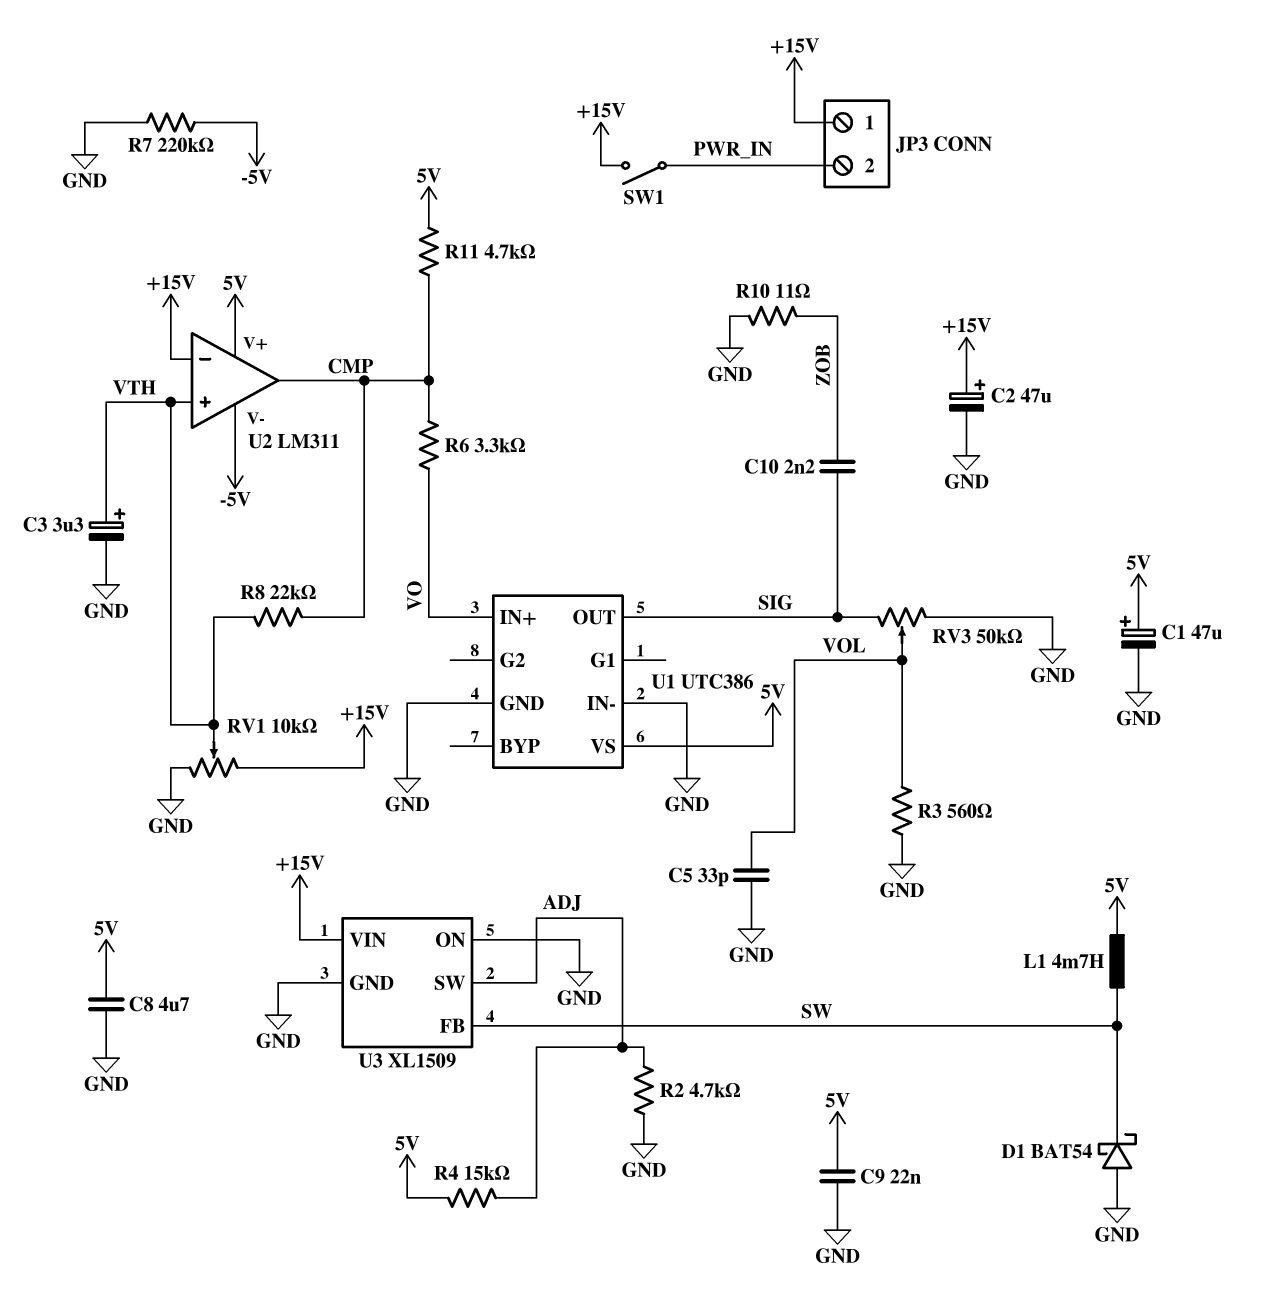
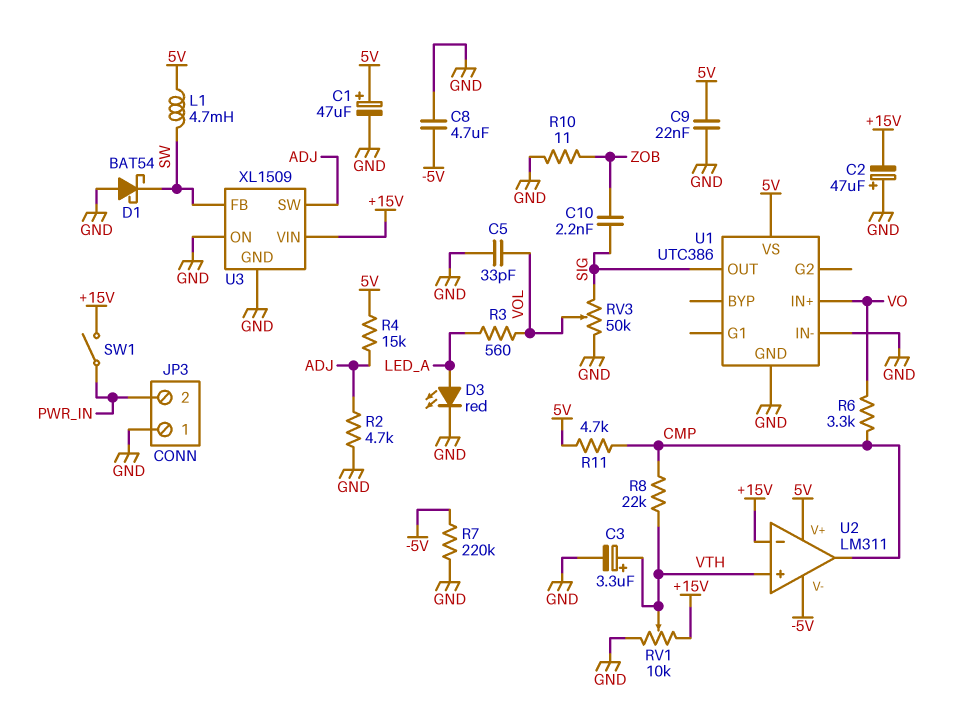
C2: 47uF (plus +15V, minus GND) -> 47uF (plus GND, minus +15V)
C8: 4.7uF (5V, GND) -> 4.7uF (-5V, GND)
D3: none -> LED red (A LED_A, K GND)
JP3 pin 1: +15V -> GND
R3: 560 (GND, VOL) -> 560 (LED_A, VOL)

